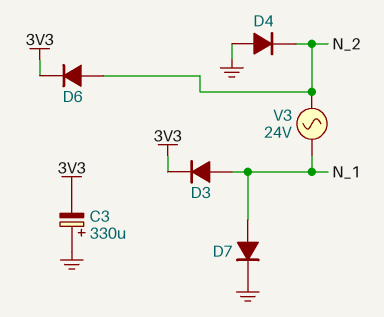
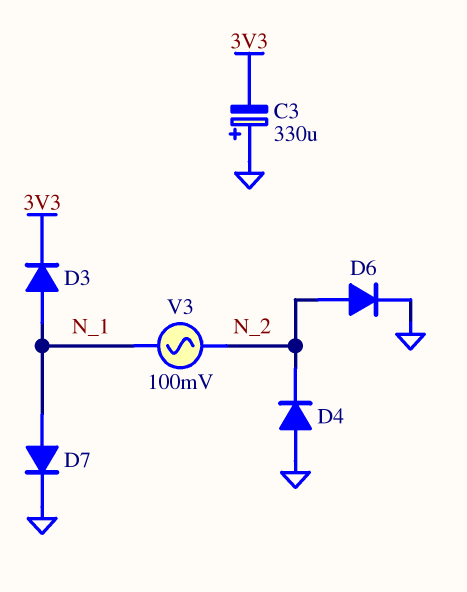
D6: diode (A N_2, K 3V3) -> diode (A N_2, K GND)
V3: AC 24V (N_1, N_2) -> AC 100mV (N_1, N_2)

